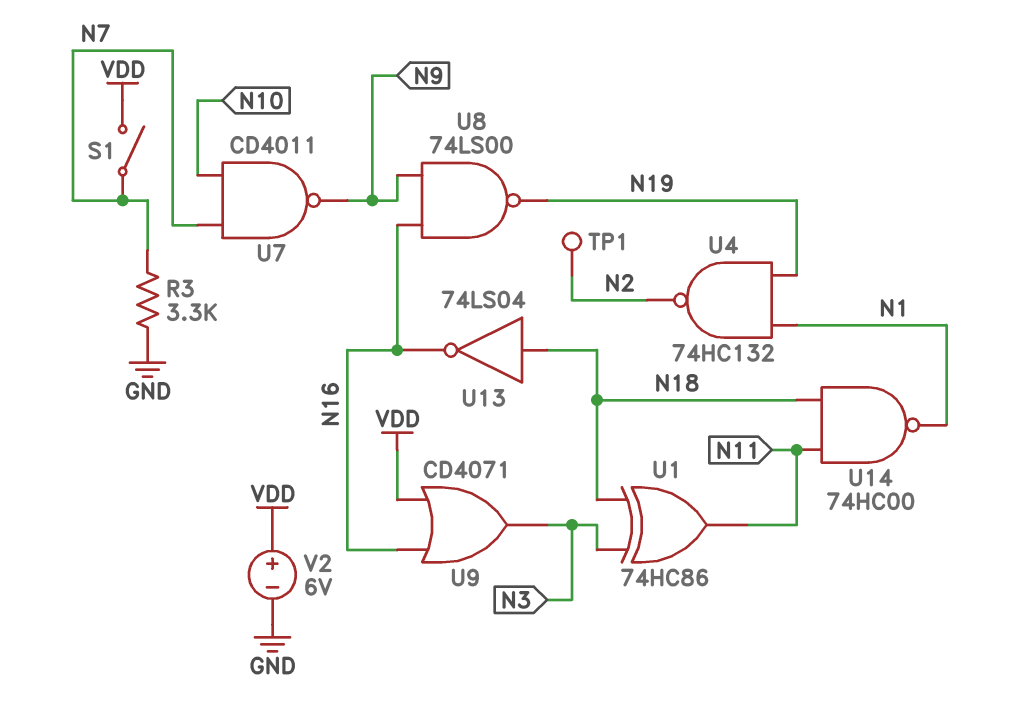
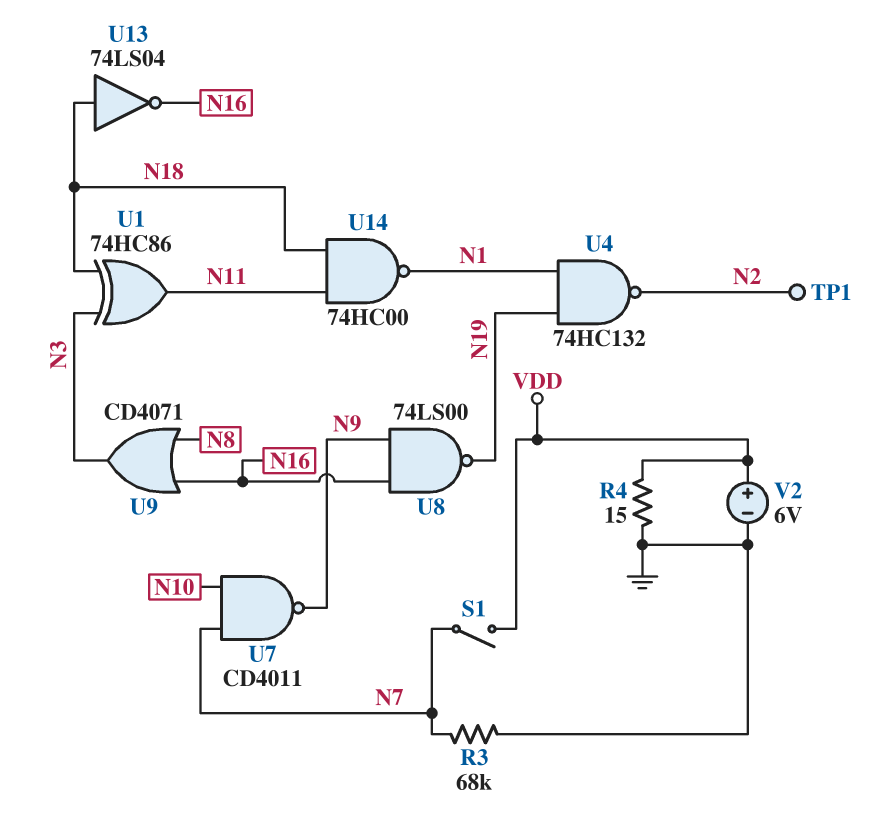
R3: 3.3k (GND, N7) -> 68k (GND, N7)
R4: none -> 15 (GND, VDD)
U9: OR CD4071 (in N16, in VDD, out N3) -> OR CD4071 (in N8, in N16, out N3)

